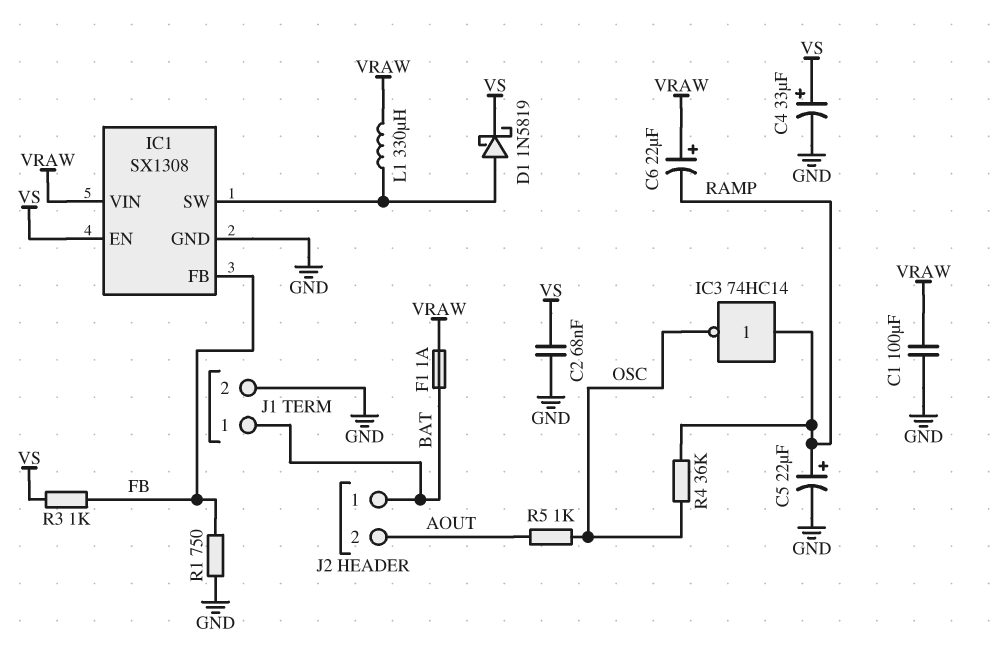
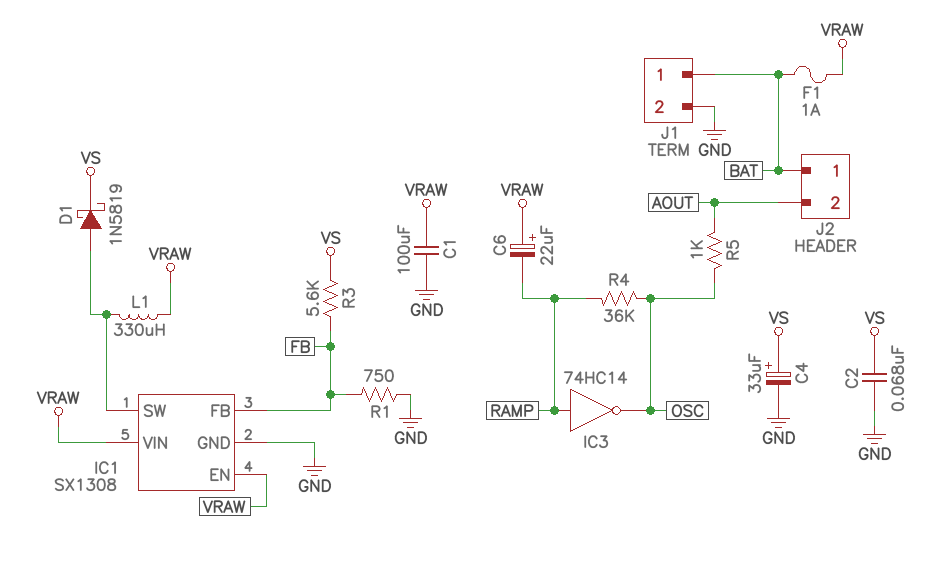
C5: 22uF (plus RAMP, minus GND) -> none
IC1 pin EN: VS -> VRAW
R3: 1k (FB, VS) -> 5.6k (FB, VS)

